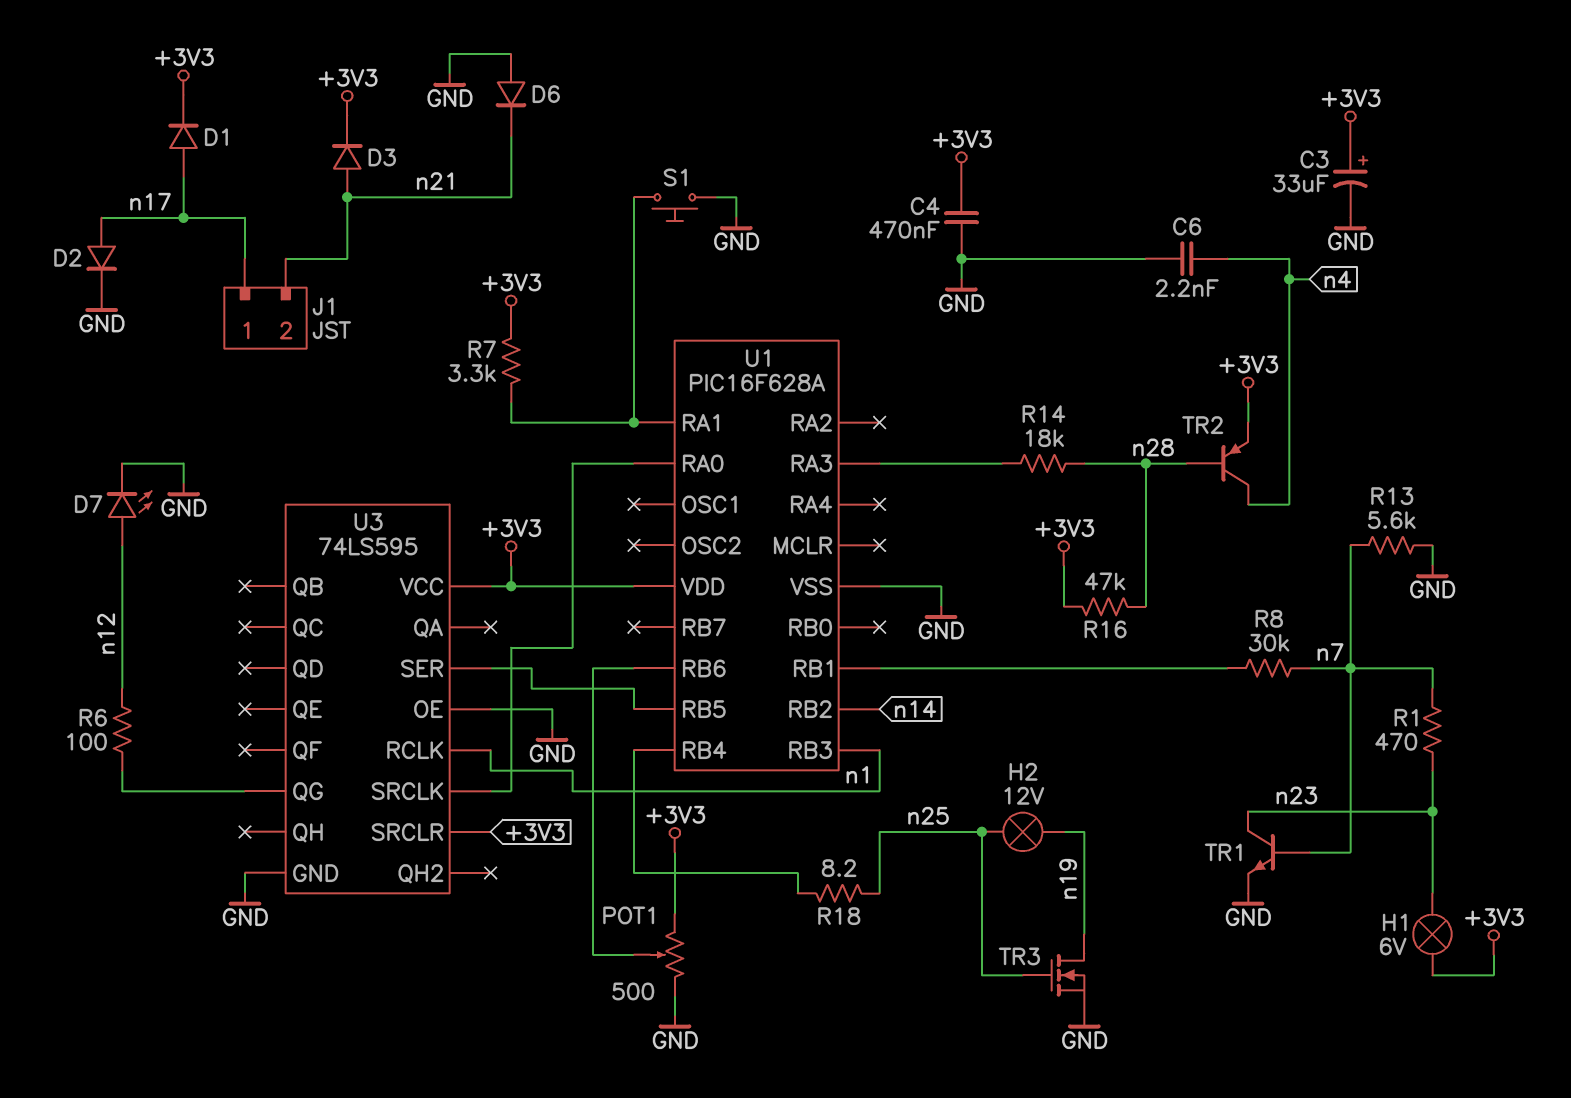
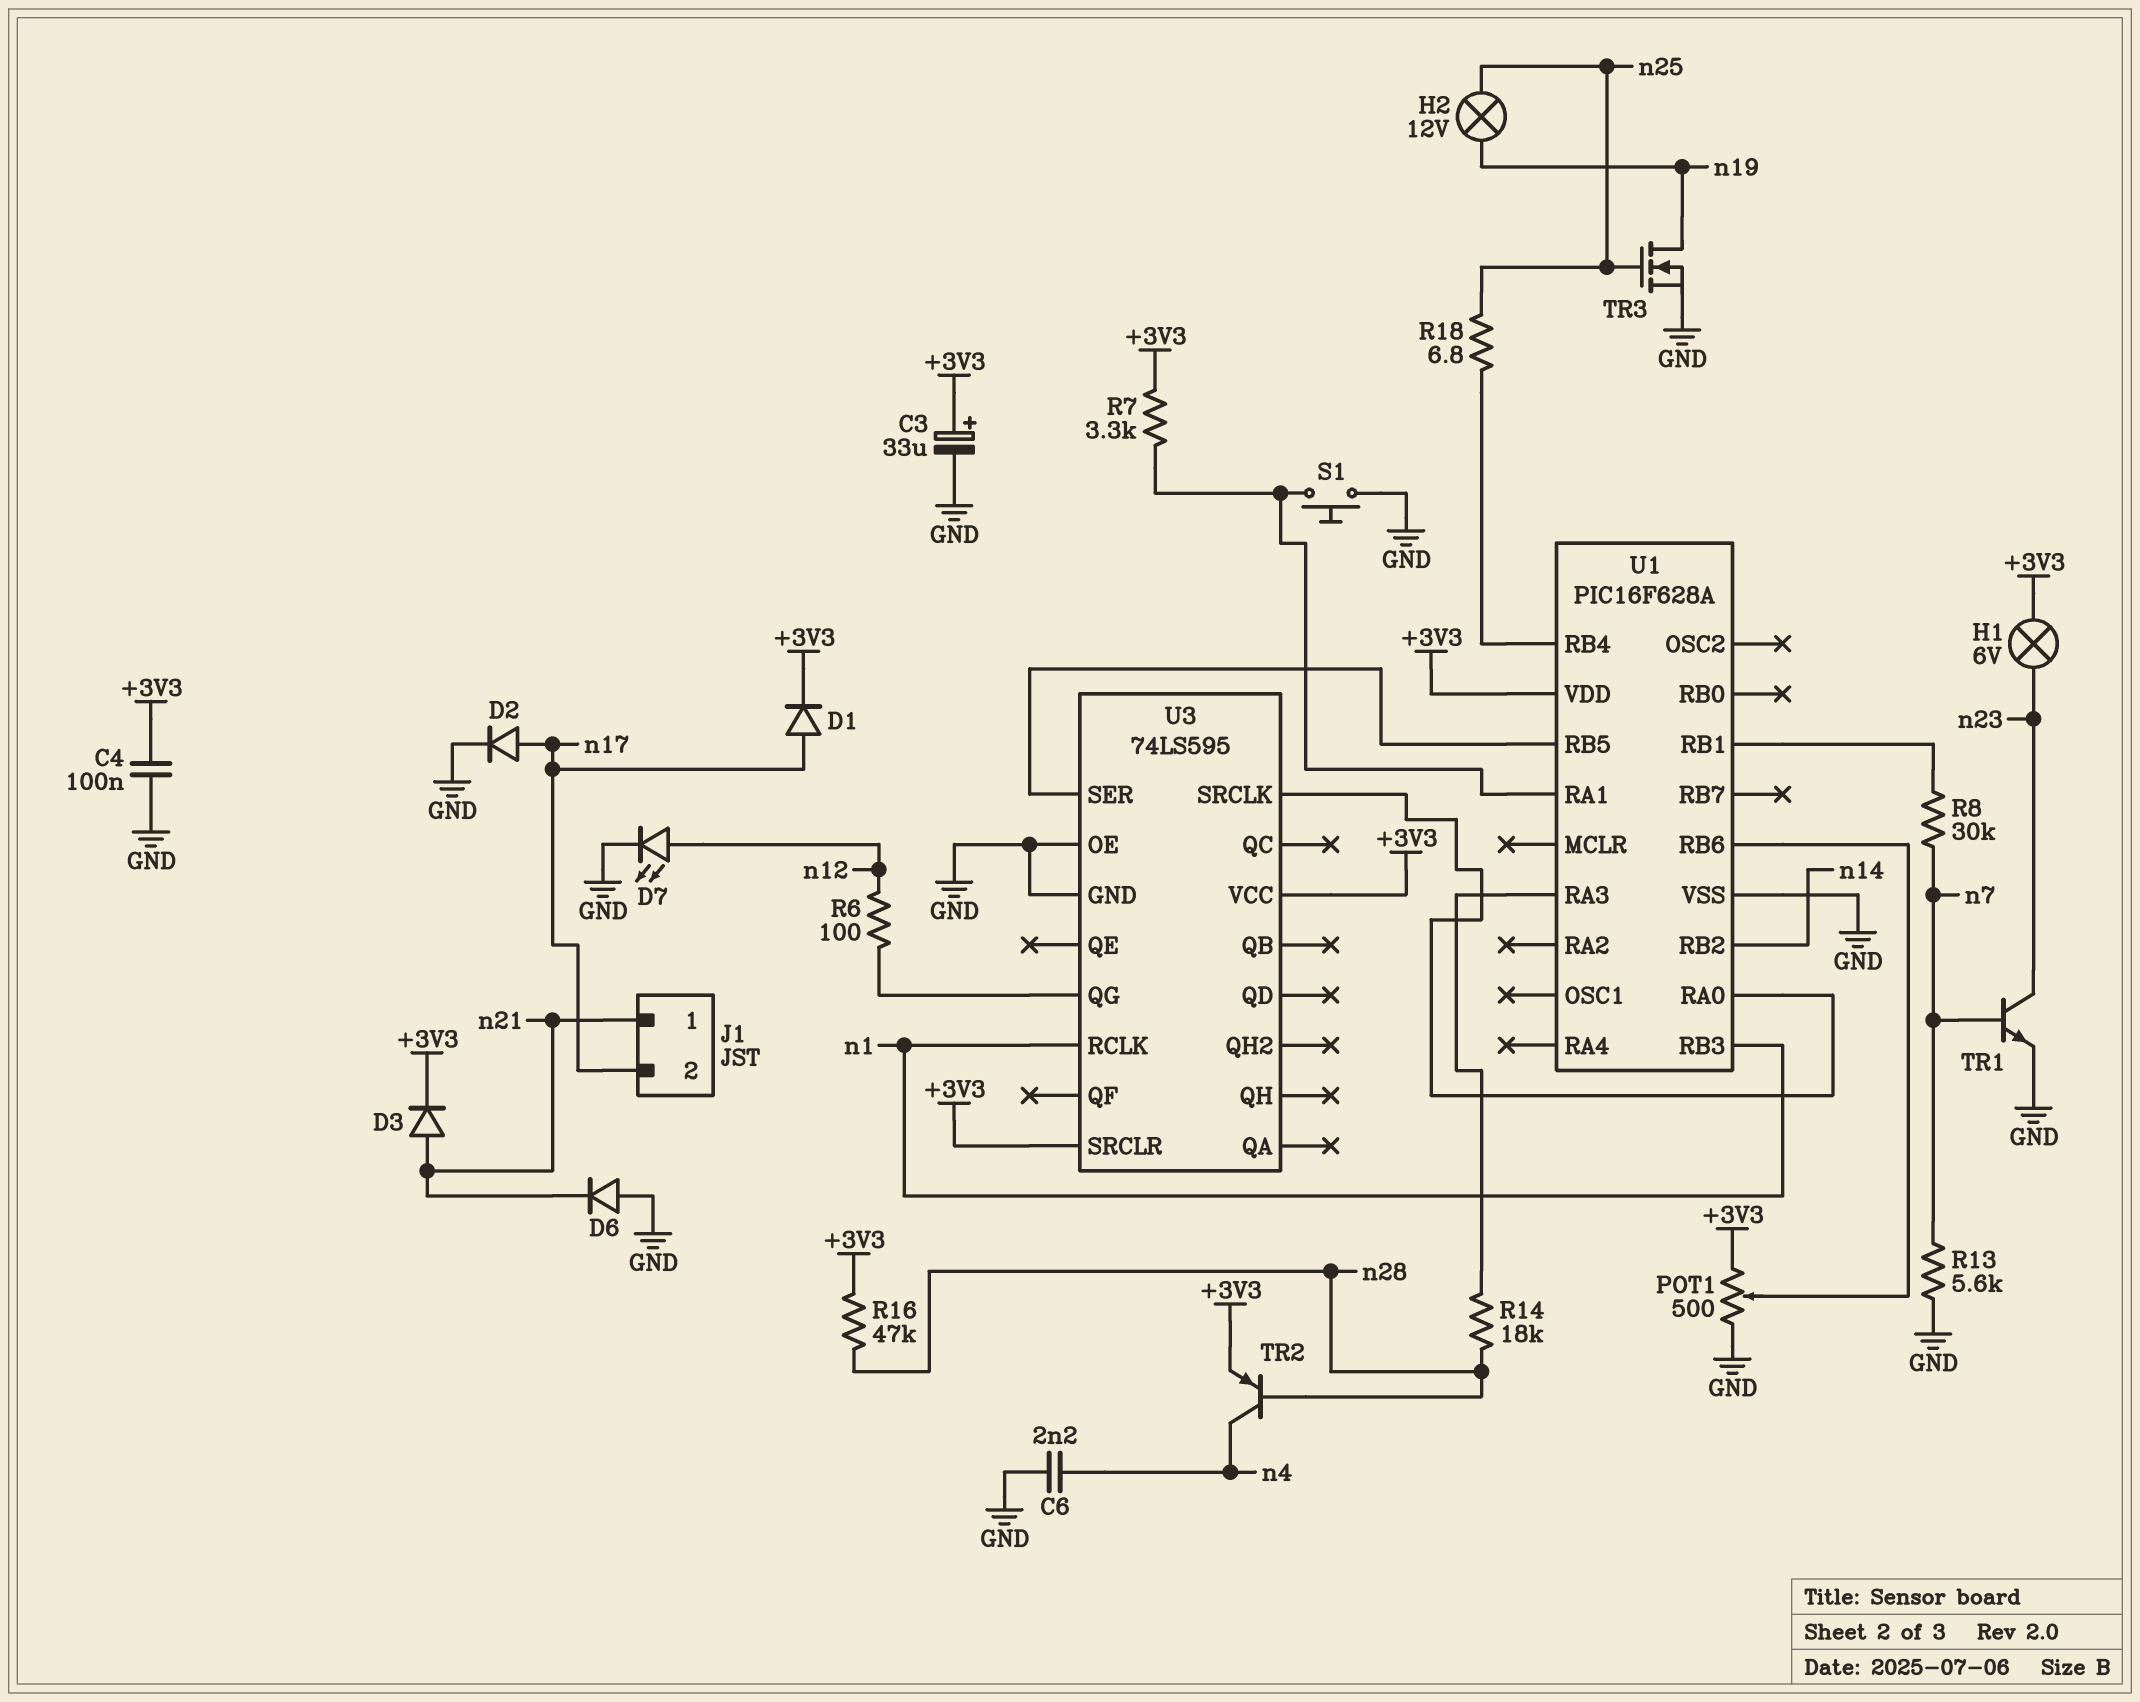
C4: 470nF (+3V3, GND) -> 100nF (+3V3, GND)
J1 pin 1: n17 -> n21
J1 pin 2: n21 -> n17
R1: 470 (n7, n23) -> none
R18: 8.2 (U1/RB4, n25) -> 6.8 (U1/RB4, n25)

